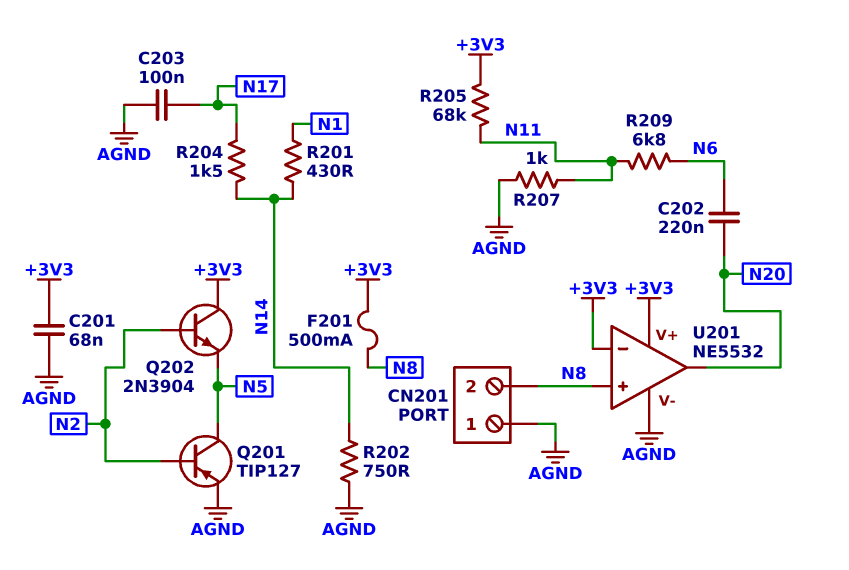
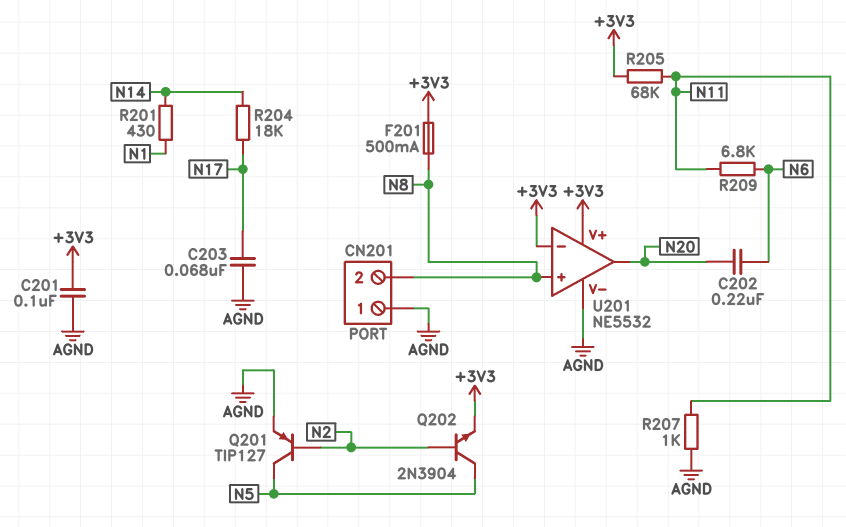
C201: 68nF (+3V3, AGND) -> 100nF (+3V3, AGND)
C203: 100nF (AGND, N17) -> 68nF (AGND, N17)
Q202: NPN 2N3904 (B N2, C +3V3, E N5) -> NPN 2N3904 (B N2, C N5, E +3V3)
R202: 750 (AGND, N14) -> none
R204: 1.5k (N14, N17) -> 18k (N14, N17)

